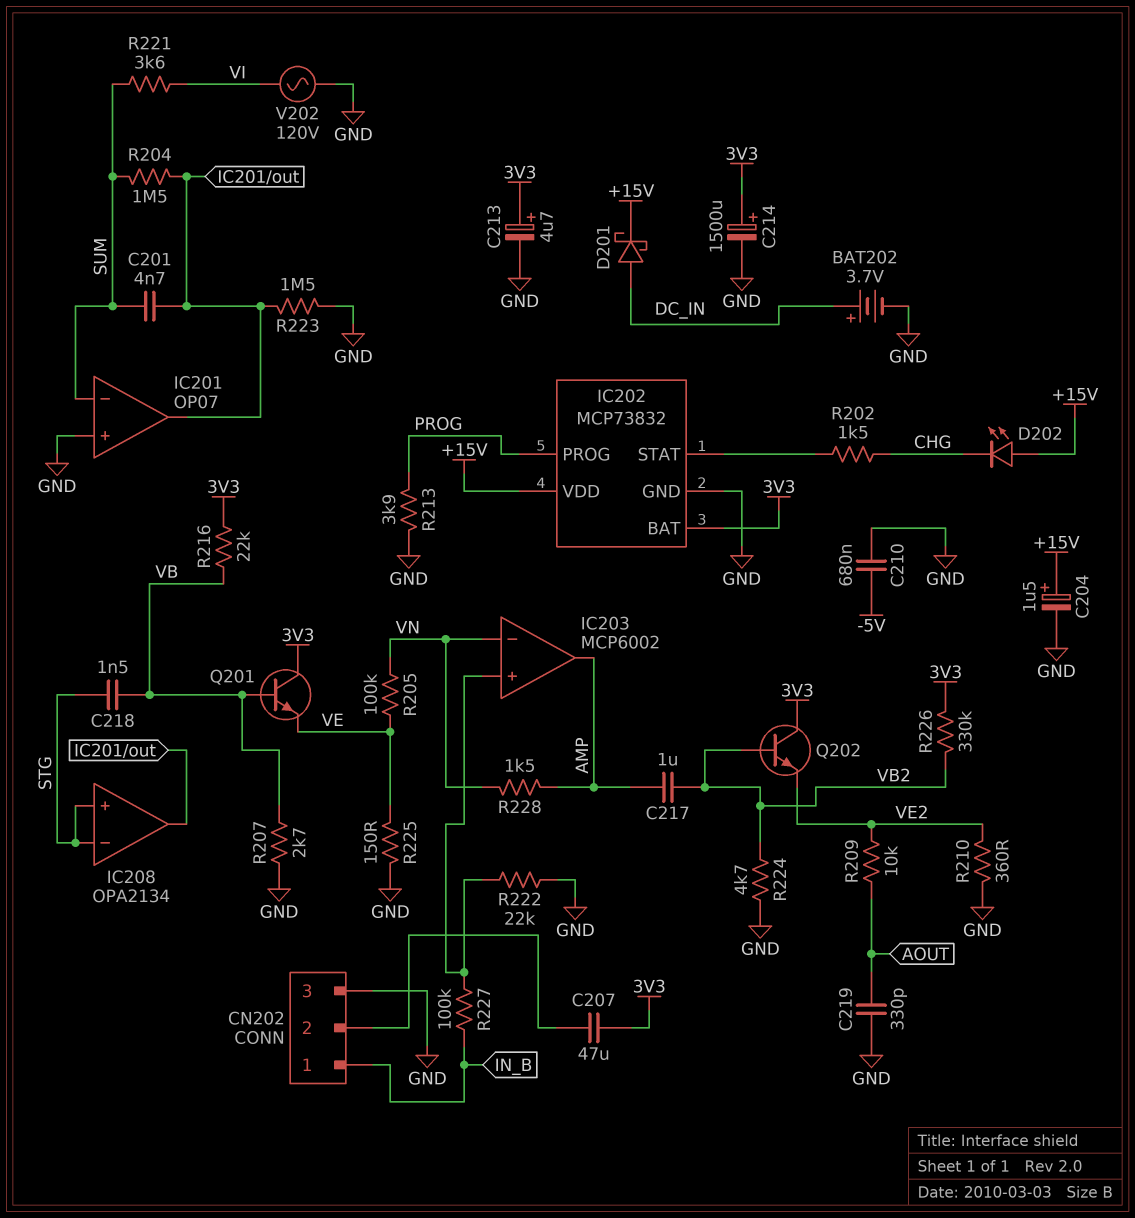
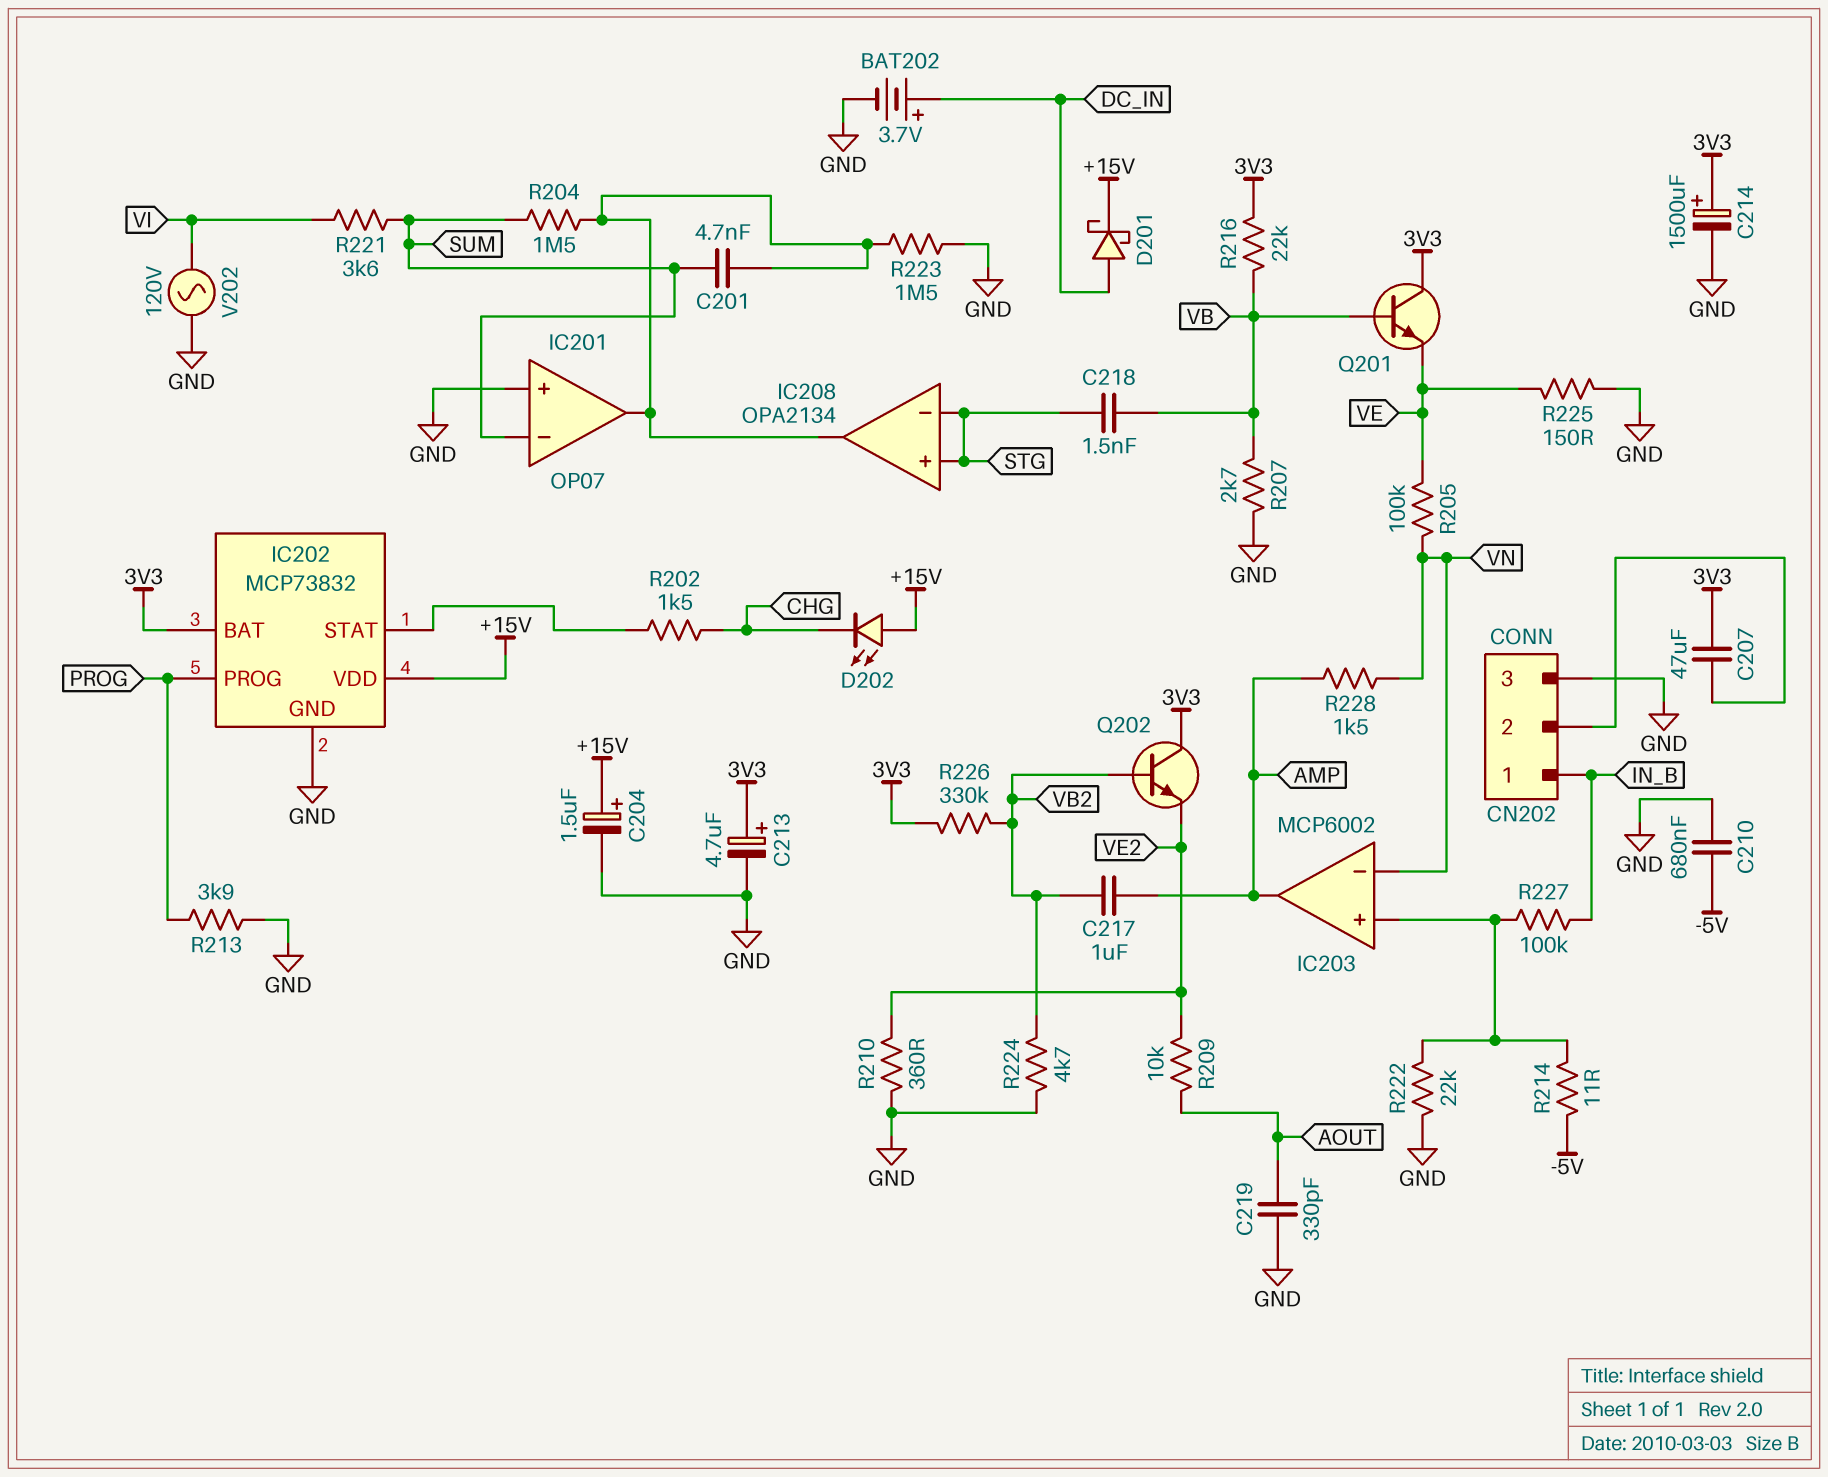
R214: none -> 11 (-5V, IC203/in+)

